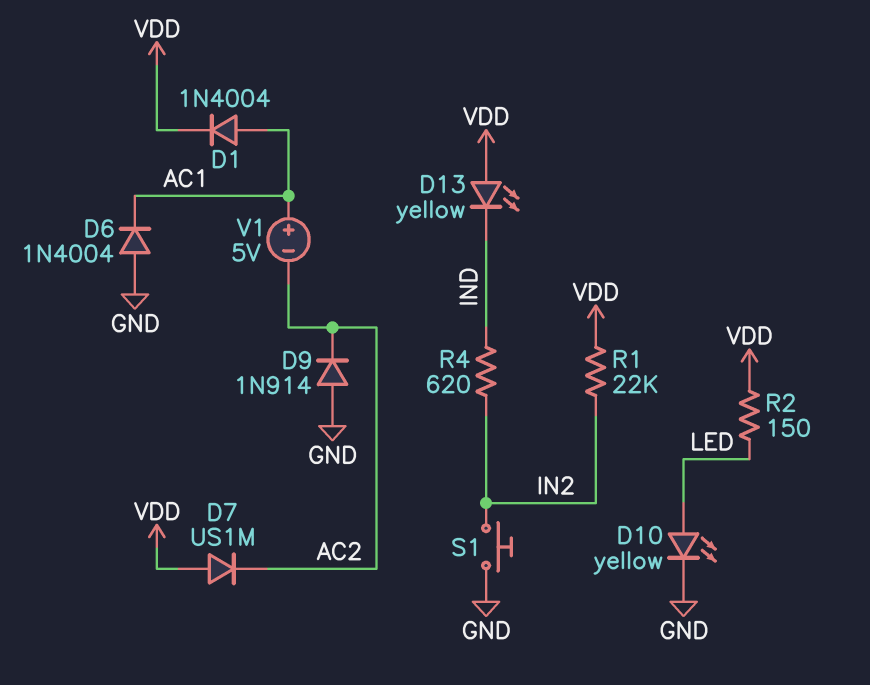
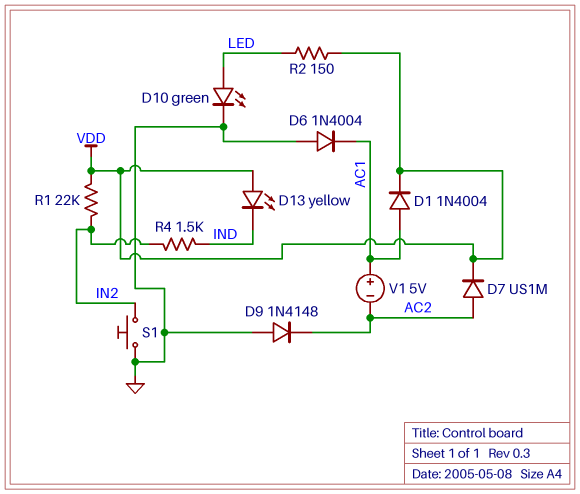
D7: diode US1M (A VDD, K AC2) -> diode US1M (A AC2, K VDD)
D9: diode 1N914 (A GND, K AC2) -> diode 1N4148 (A GND, K AC2)
D10: LED yellow (A LED, K GND) -> LED green (A LED, K GND)
R4: 620 (IN2, IND) -> 1.5k (IN2, IND)

